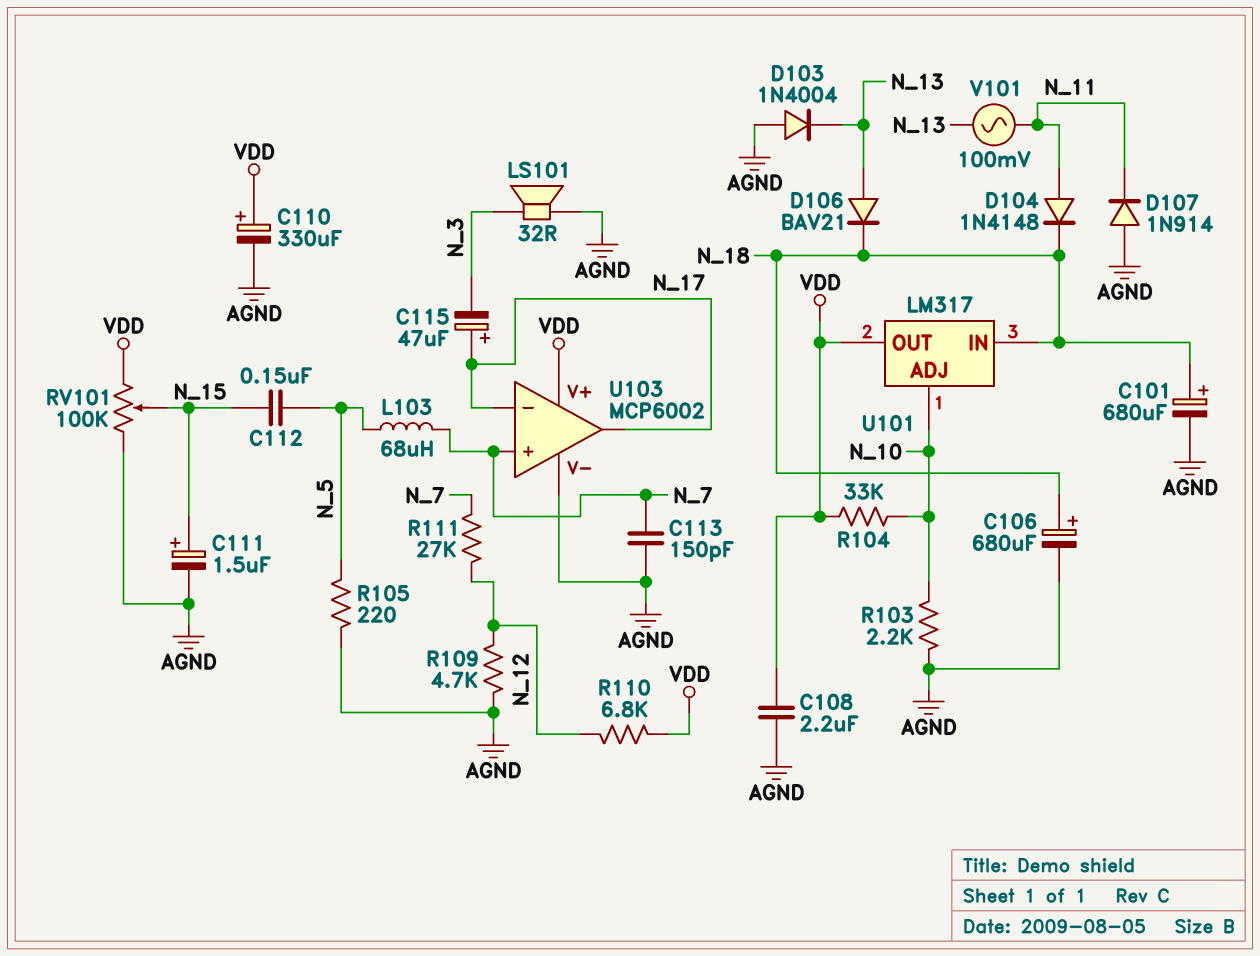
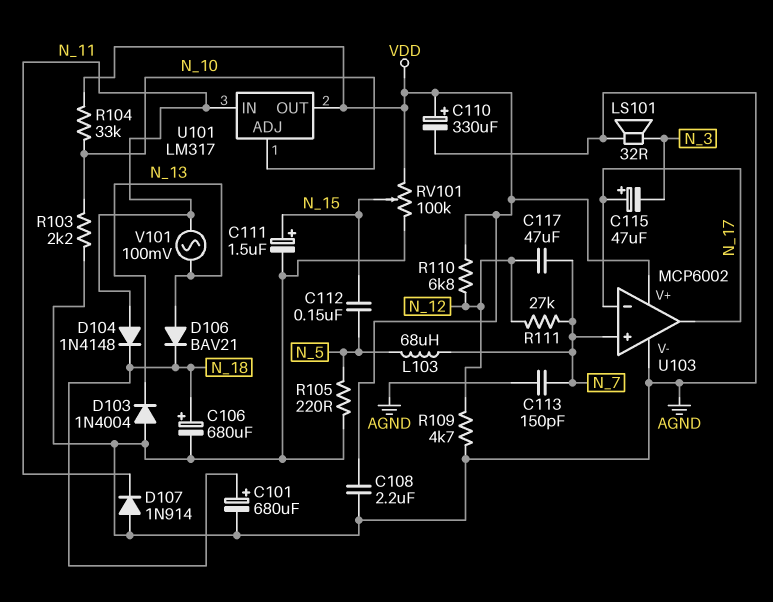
C117: none -> 47uF (N_7, N_12)
U101 pin IN: N_18 -> N_11

